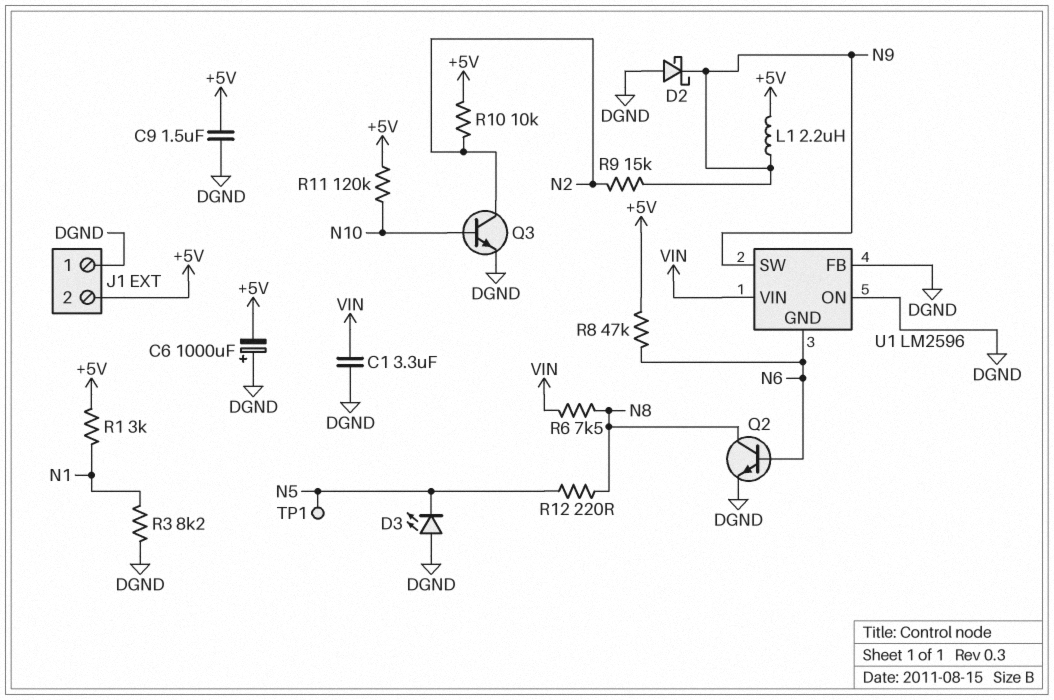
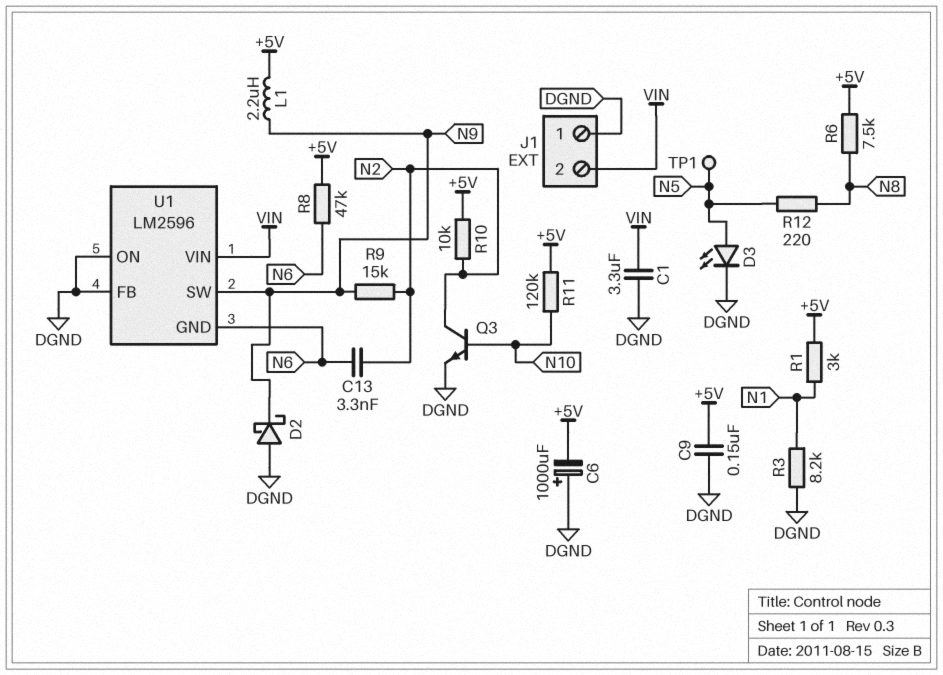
C9: 1.5uF (+5V, DGND) -> 150nF (+5V, DGND)
C13: none -> 3.3nF (N2, N6)
D3: LED (A DGND, K N5) -> LED (A N5, K DGND)
J1 pin 2: +5V -> VIN
Q2: NPN (B N6, C N8, E DGND) -> none
R6: 7.5k (N8, VIN) -> 7.5k (+5V, N8)

